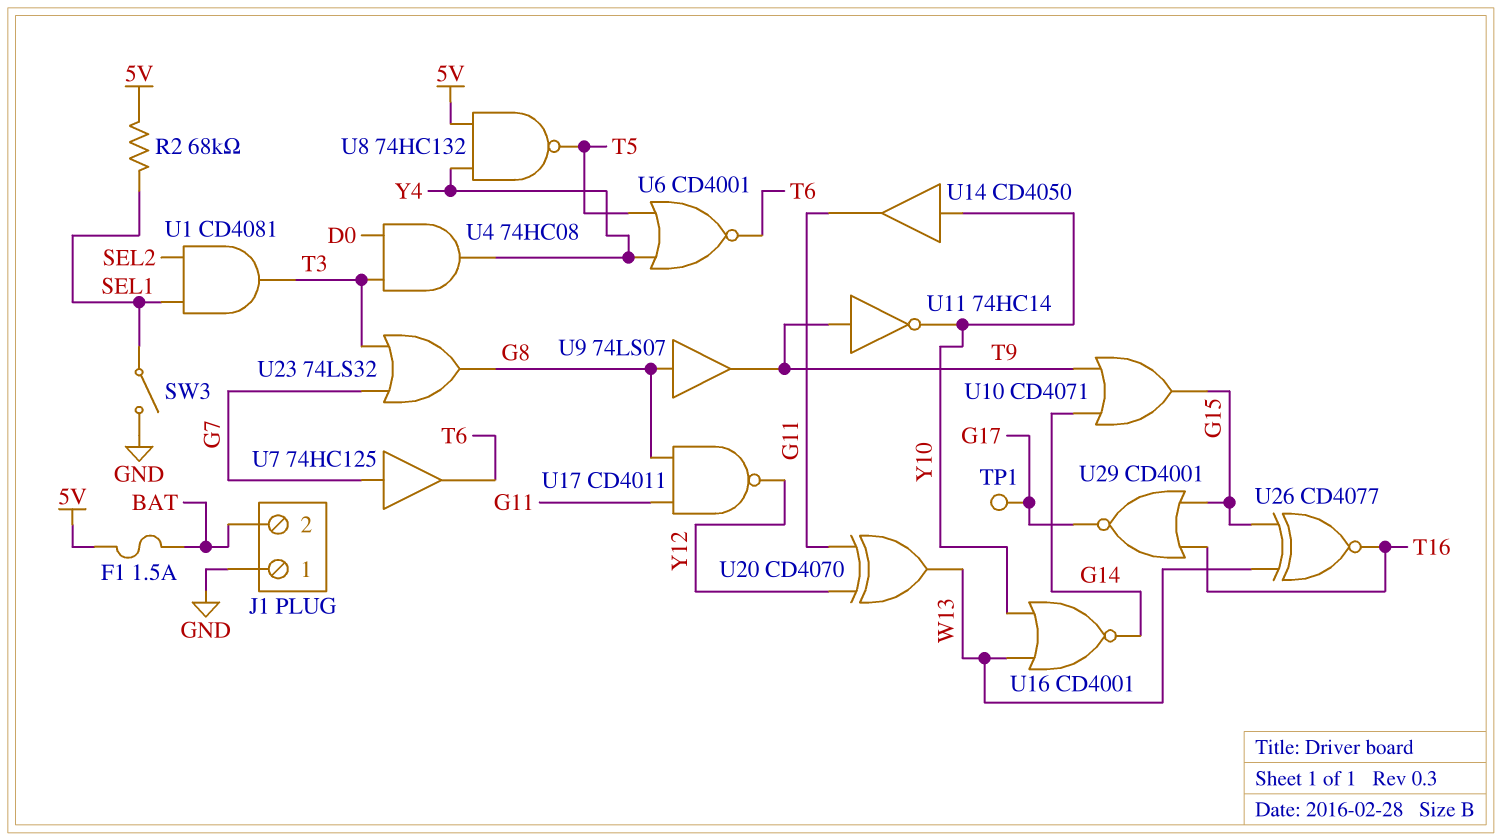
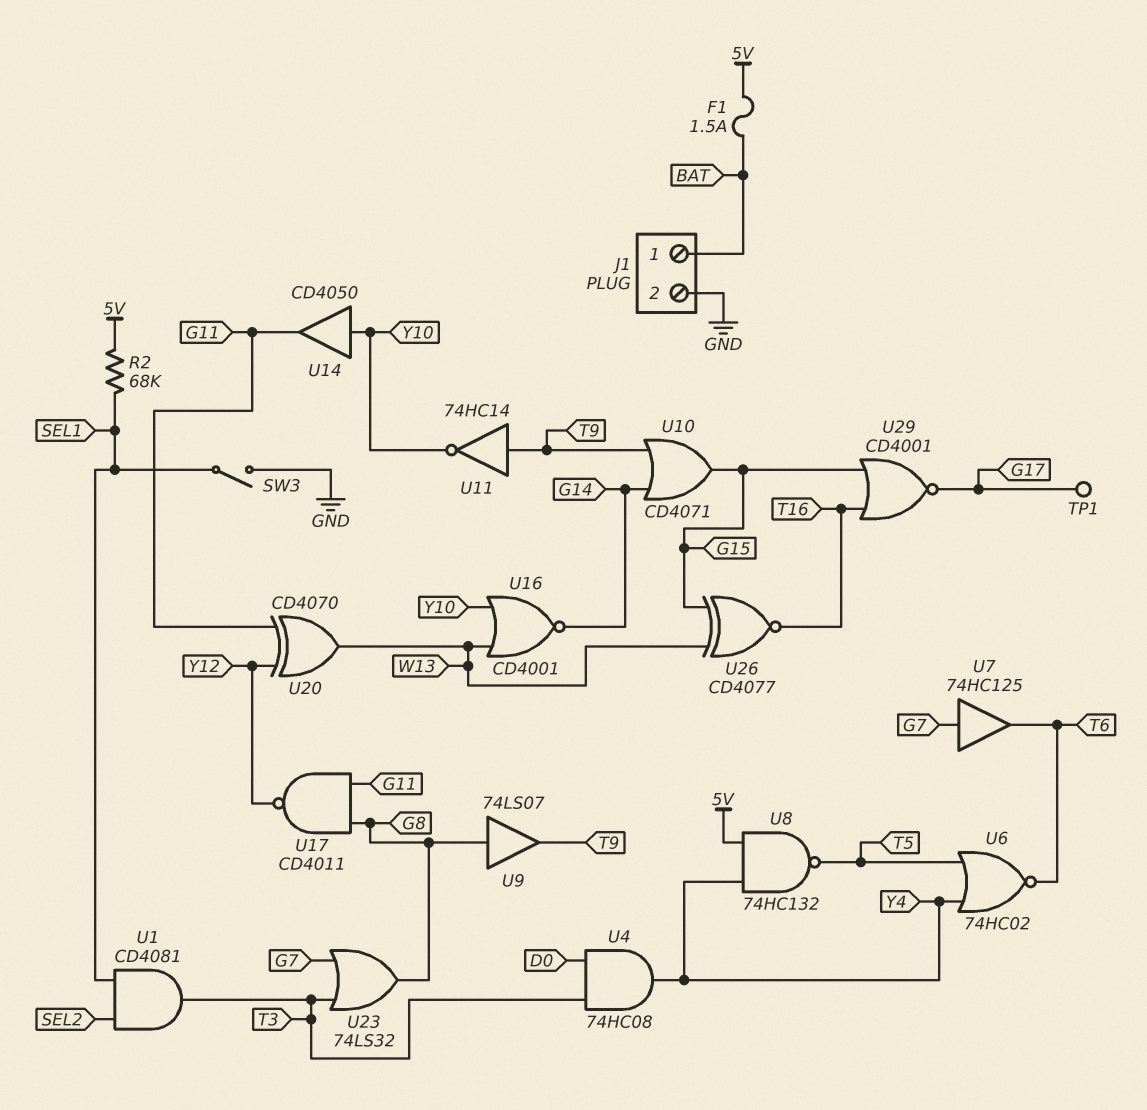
J1 pin 1: GND -> BAT
J1 pin 2: BAT -> GND
U6: NOR CD4001 (in T5, in Y4, out T6) -> NOR 74HC02 (in T5, in Y4, out T6)

